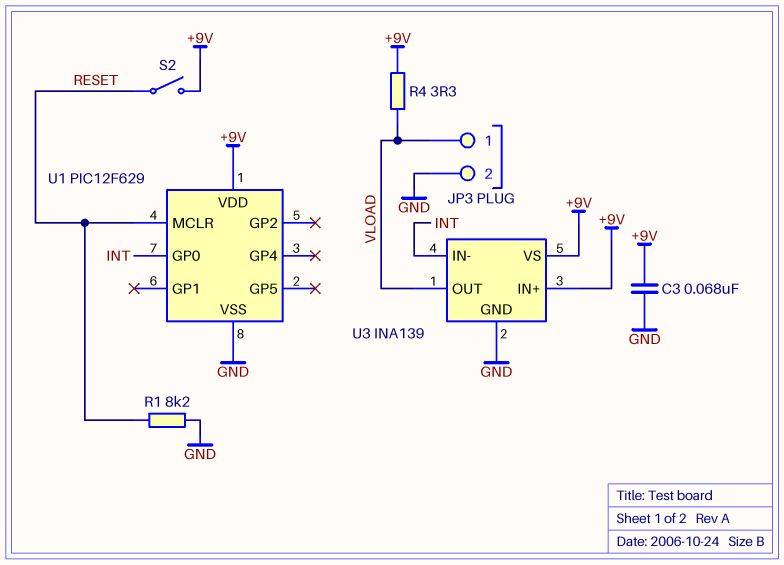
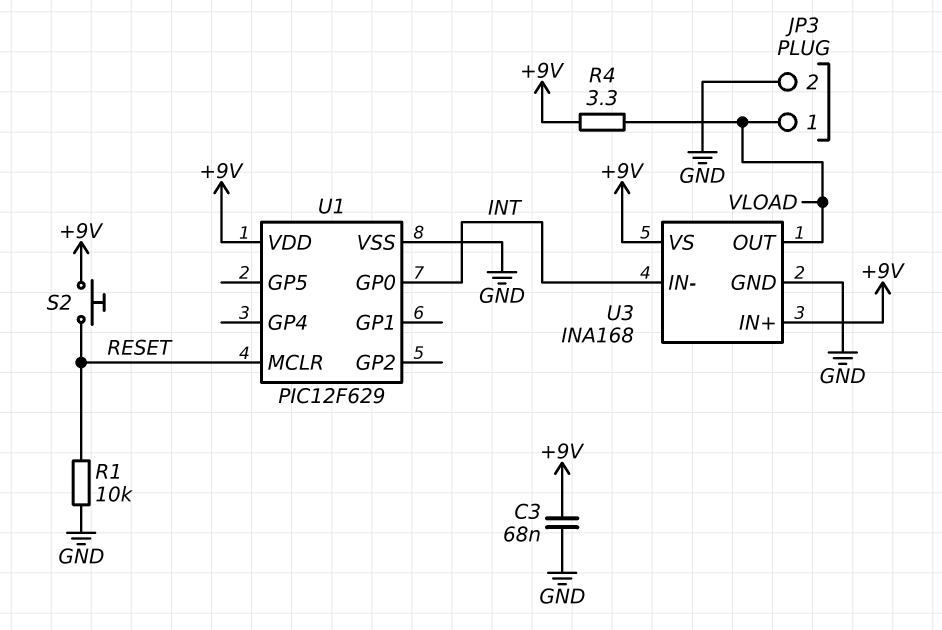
R1: 8.2k (GND, RESET) -> 10k (GND, RESET)
S2: switch (+9V, RESET) -> button (+9V, RESET)
U3: INA139 -> INA168

